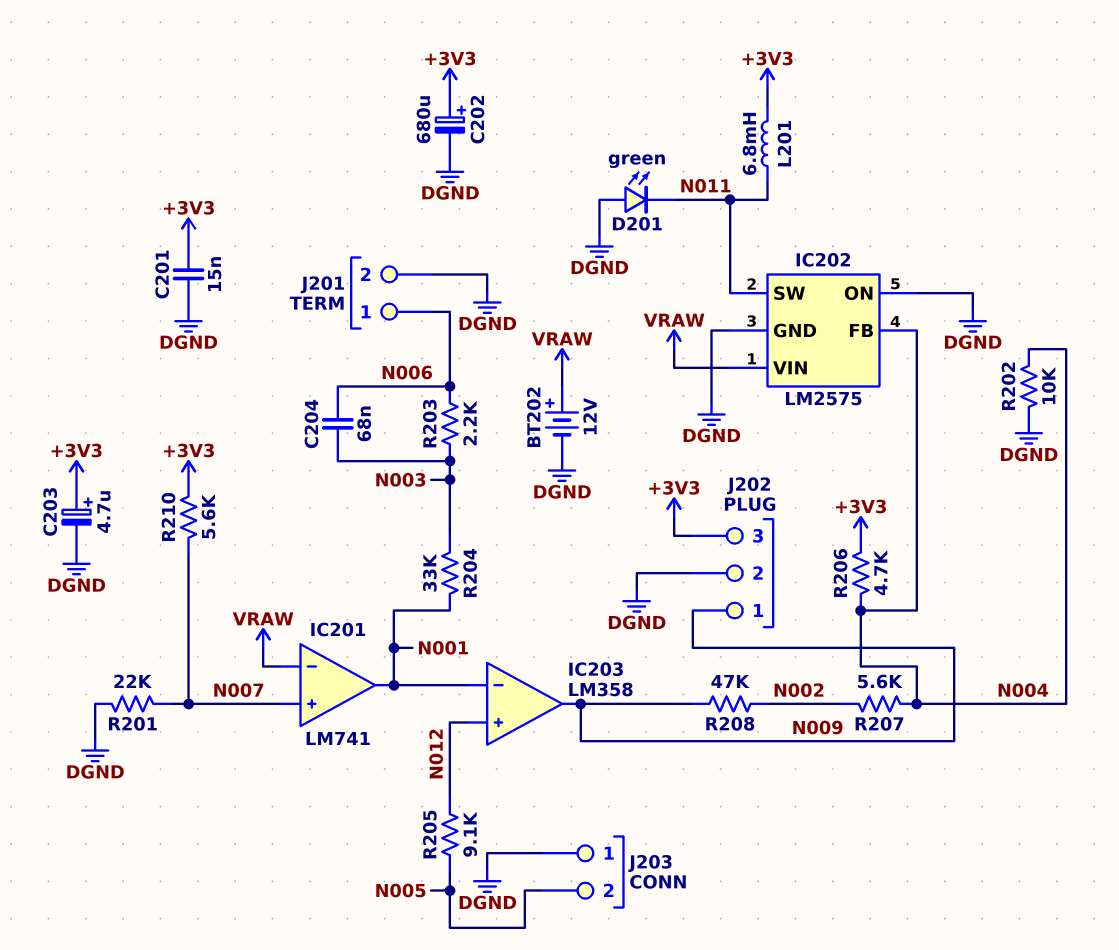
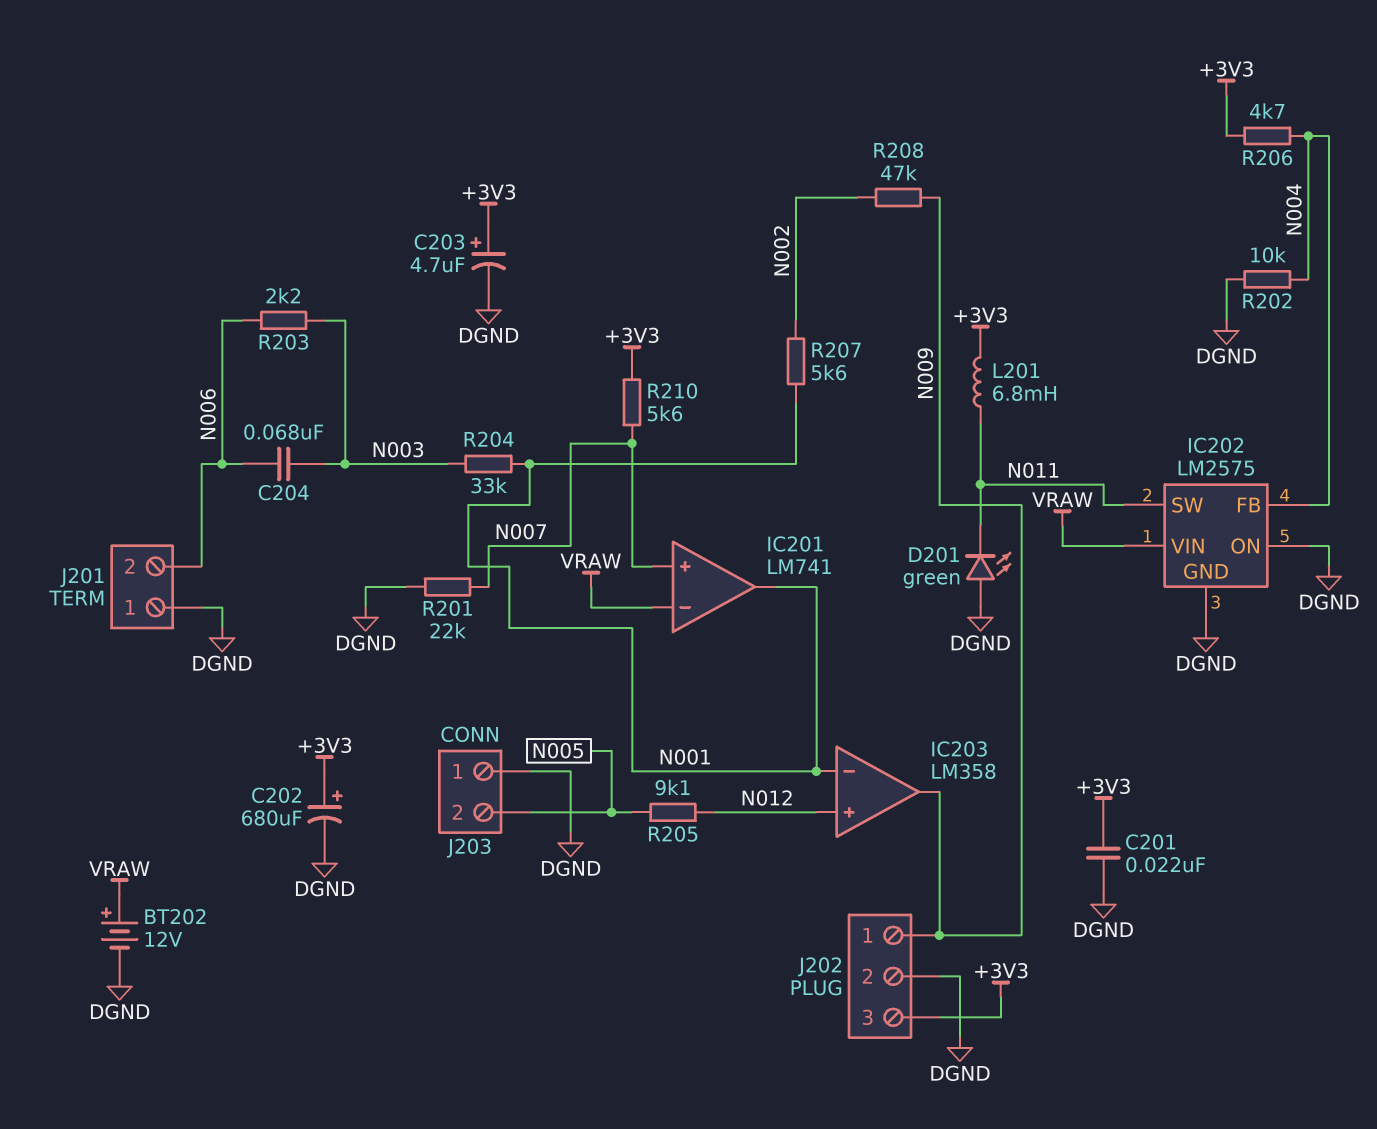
C201: 15nF (+3V3, DGND) -> 22nF (+3V3, DGND)
J201 pin 1: N006 -> DGND
J201 pin 2: DGND -> N006
R207: 5.6k (N002, N004) -> 5.6k (N001, N002)

